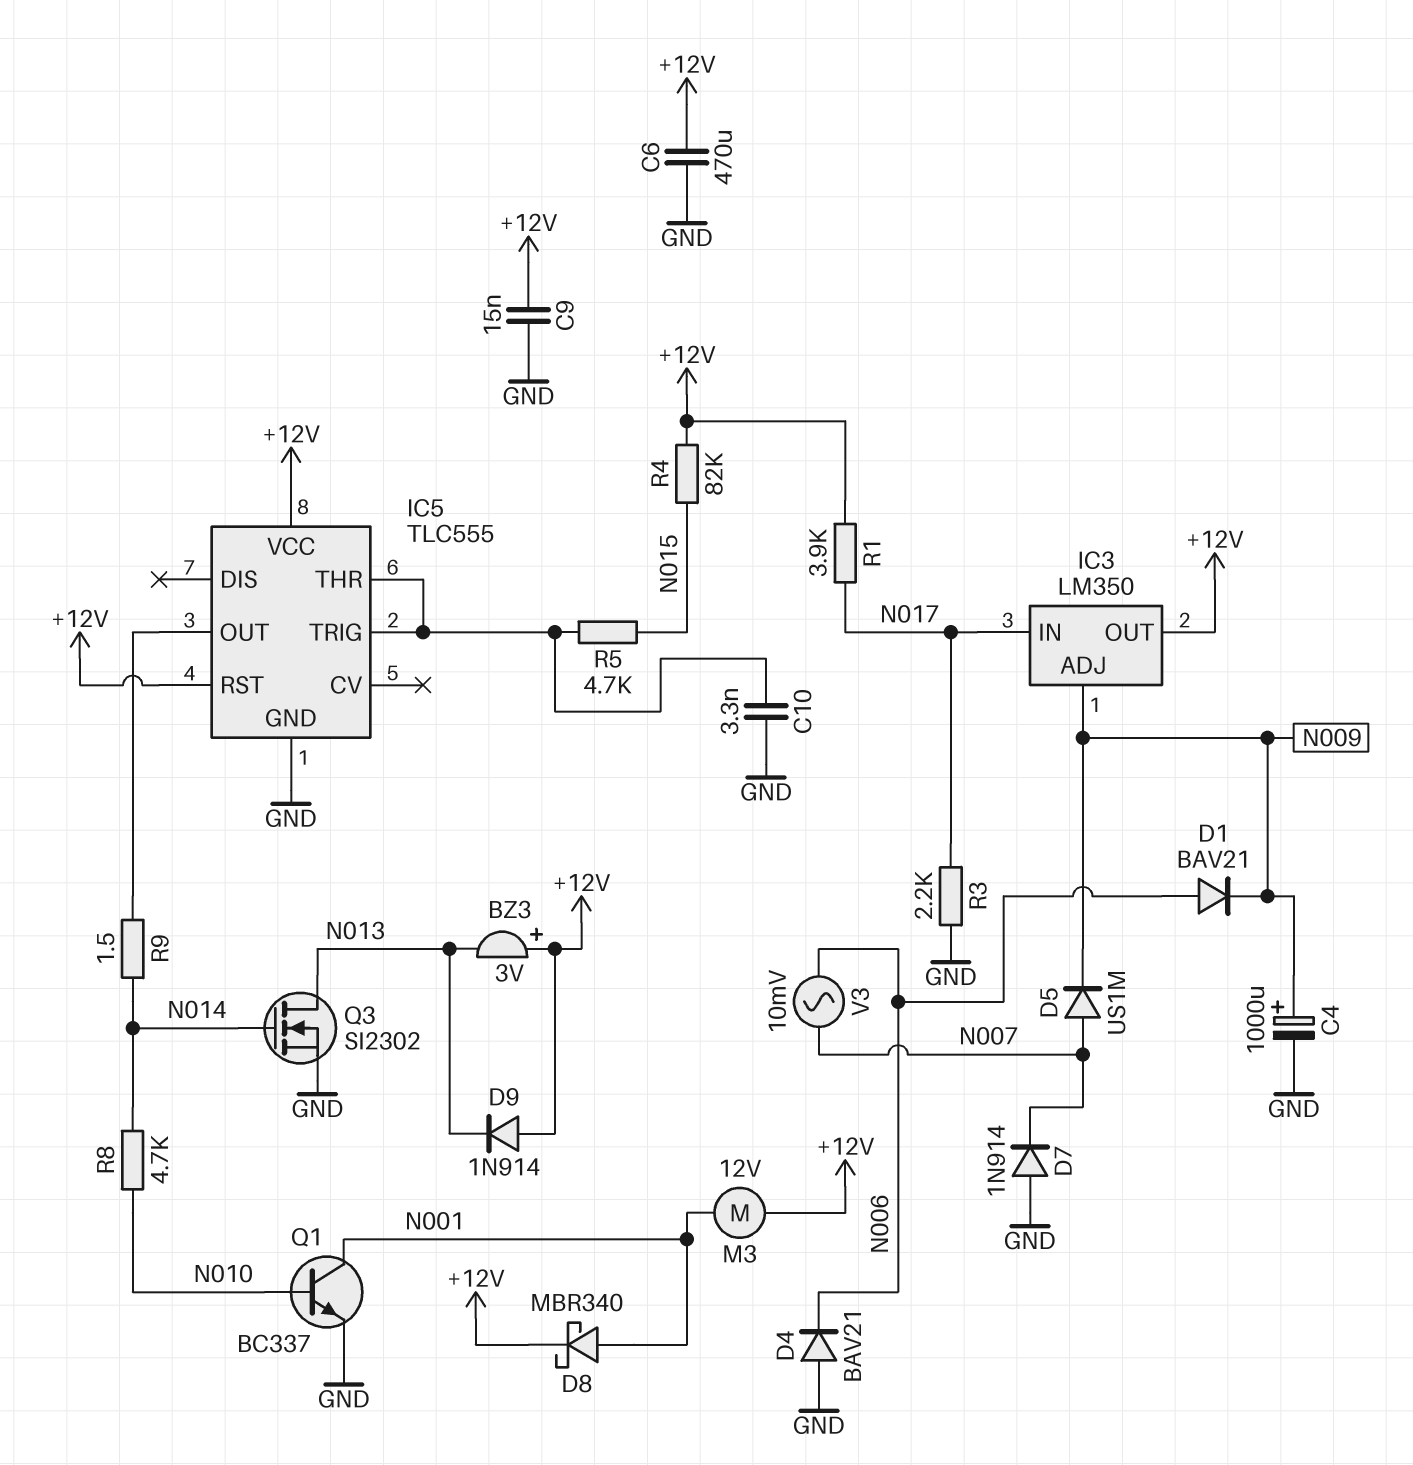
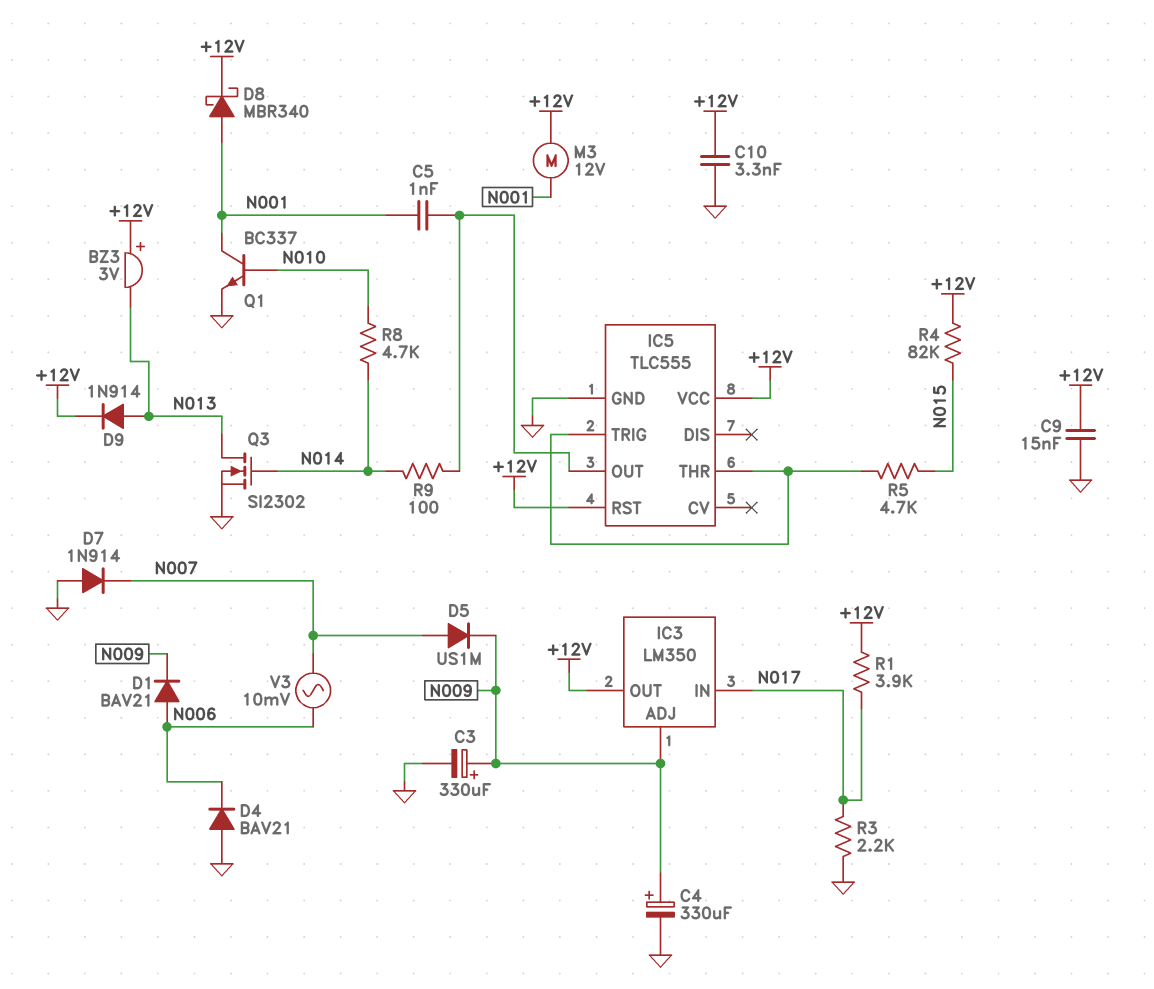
C3: none -> 330uF (plus N009, minus GND)
C4: 1000uF (plus N009, minus GND) -> 330uF (plus N009, minus GND)
C5: none -> 1nF (IC5/OUT, N001)
C6: 470uF (+12V, GND) -> none
C10: 3.3nF (GND, IC5/THR) -> 3.3nF (+12V, GND)
D9: diode 1N914 (A +12V, K N013) -> diode 1N914 (A N013, K +12V)
R9: 1.5 (IC5/OUT, N014) -> 100 (IC5/OUT, N014)

